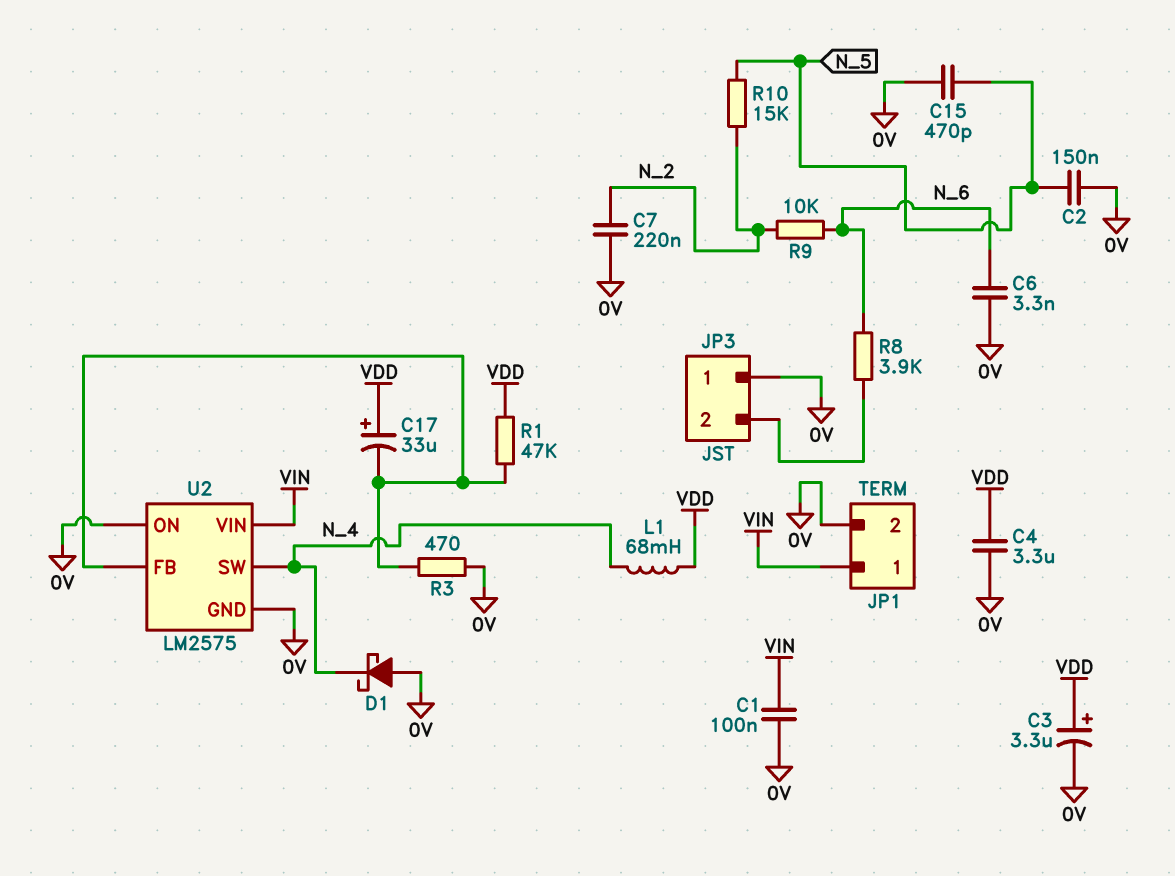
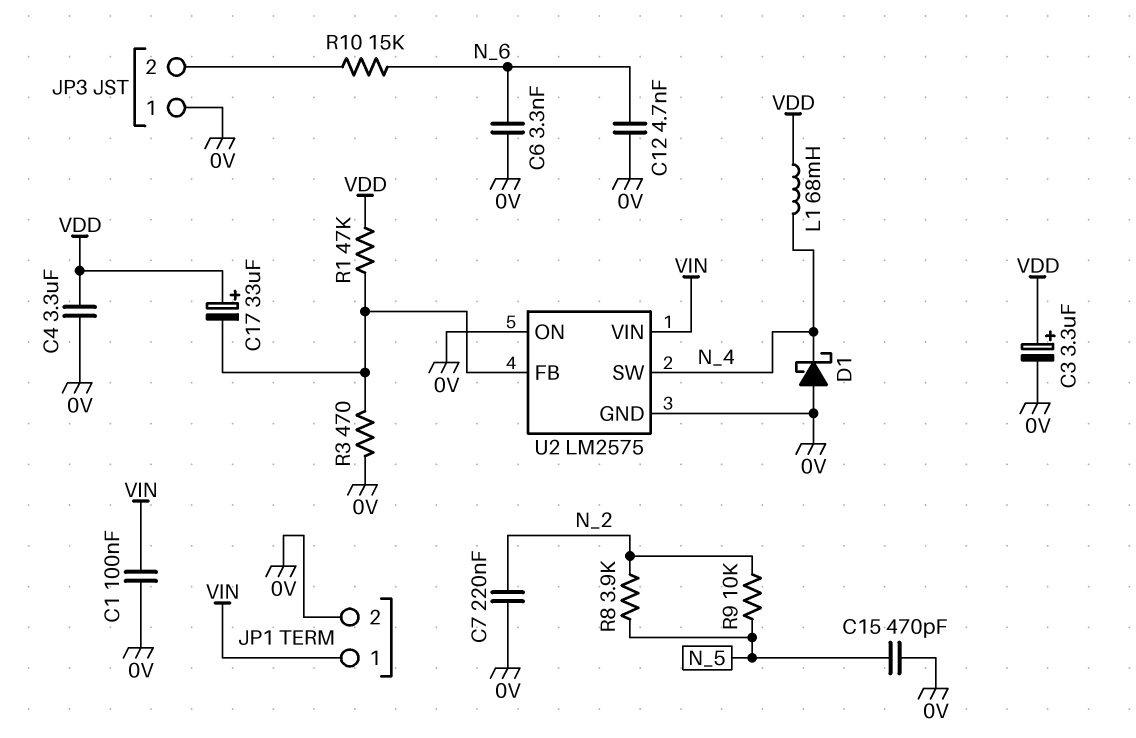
C2: 150nF (0V, N_5) -> none
C12: none -> 4.7nF (0V, N_6)
R8: 3.9k (JP3/2, N_6) -> 3.9k (N_2, N_5)
R9: 10k (N_2, N_6) -> 10k (N_2, N_5)
R10: 15k (N_2, N_5) -> 15k (JP3/2, N_6)

